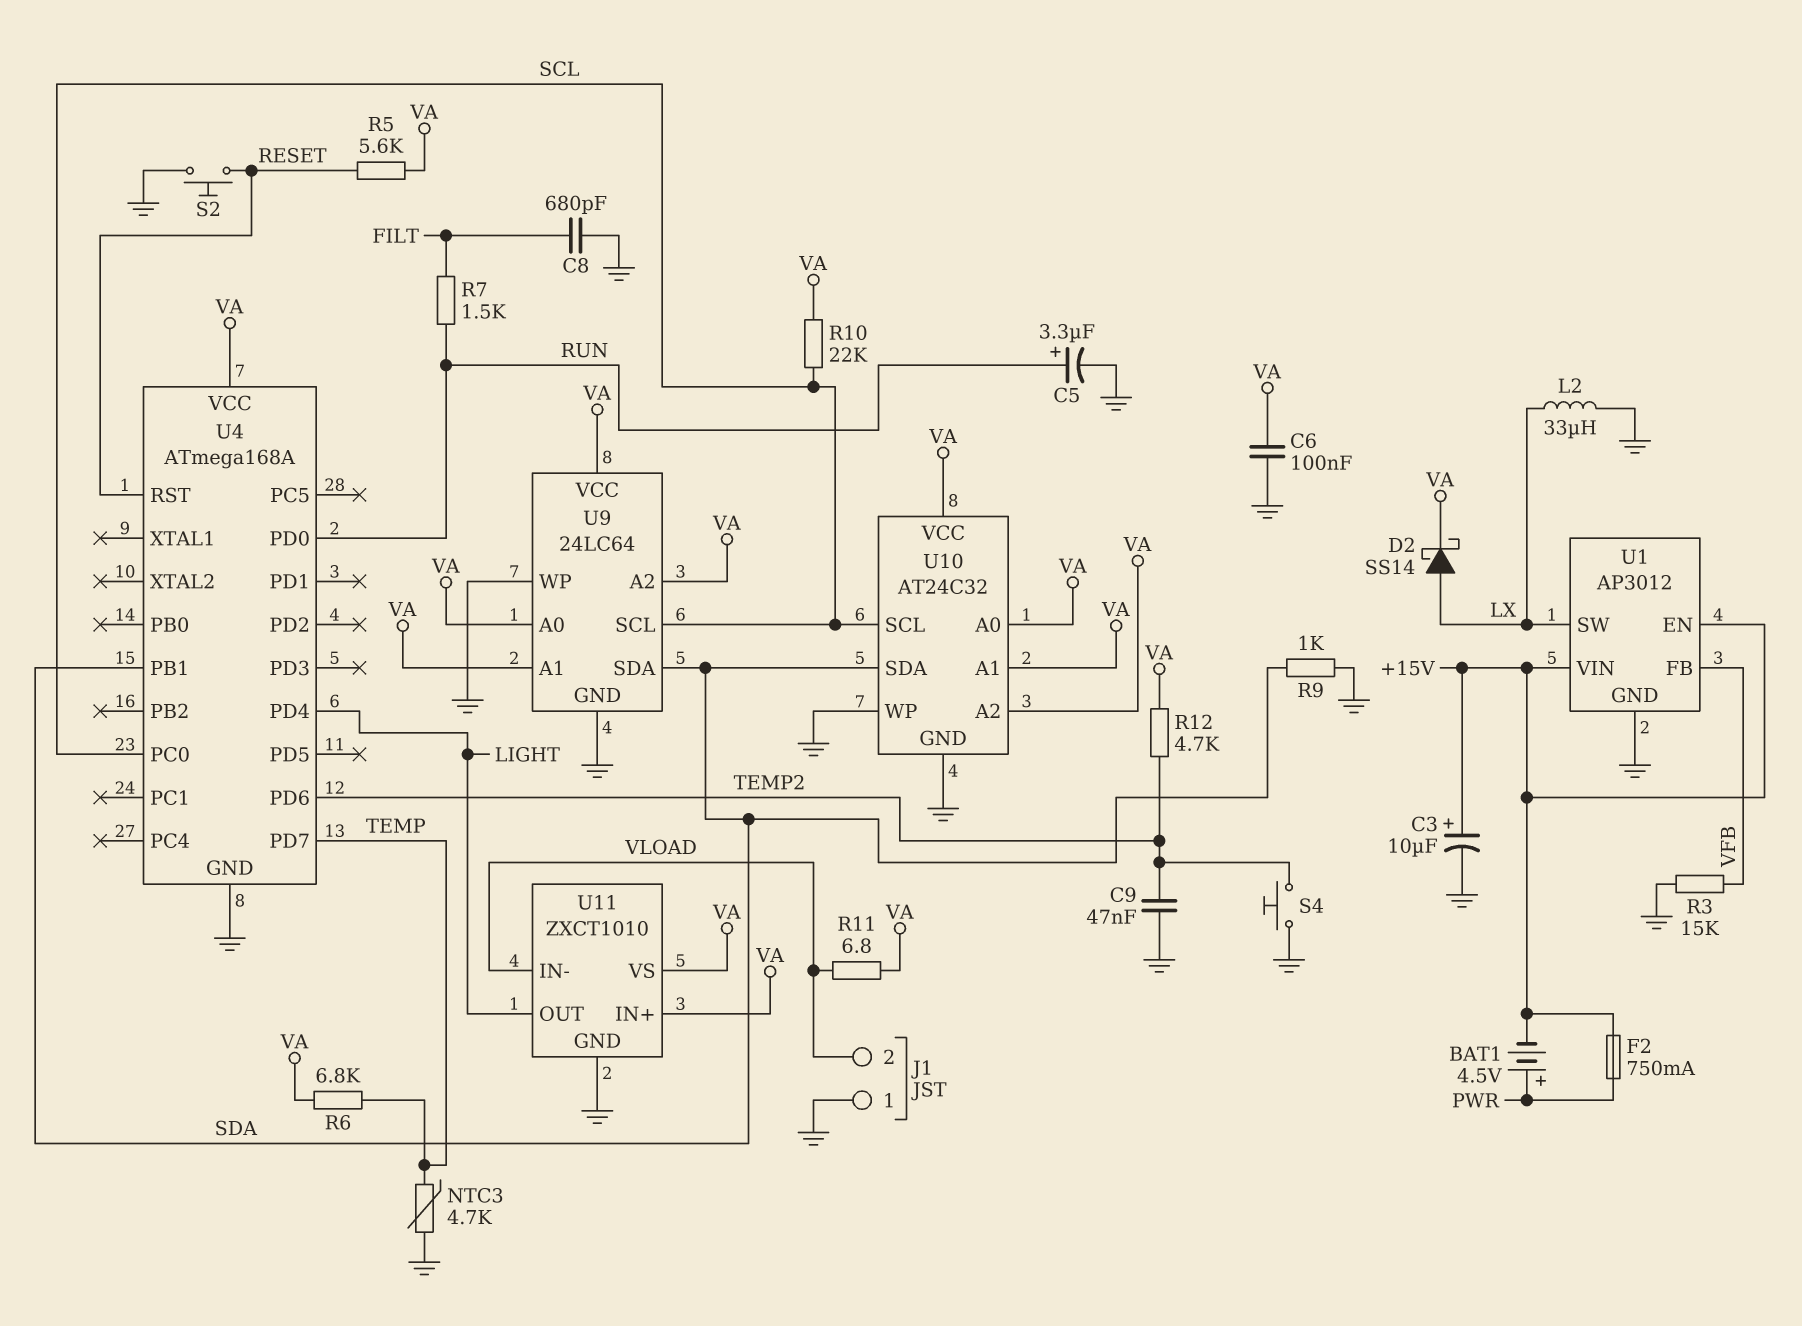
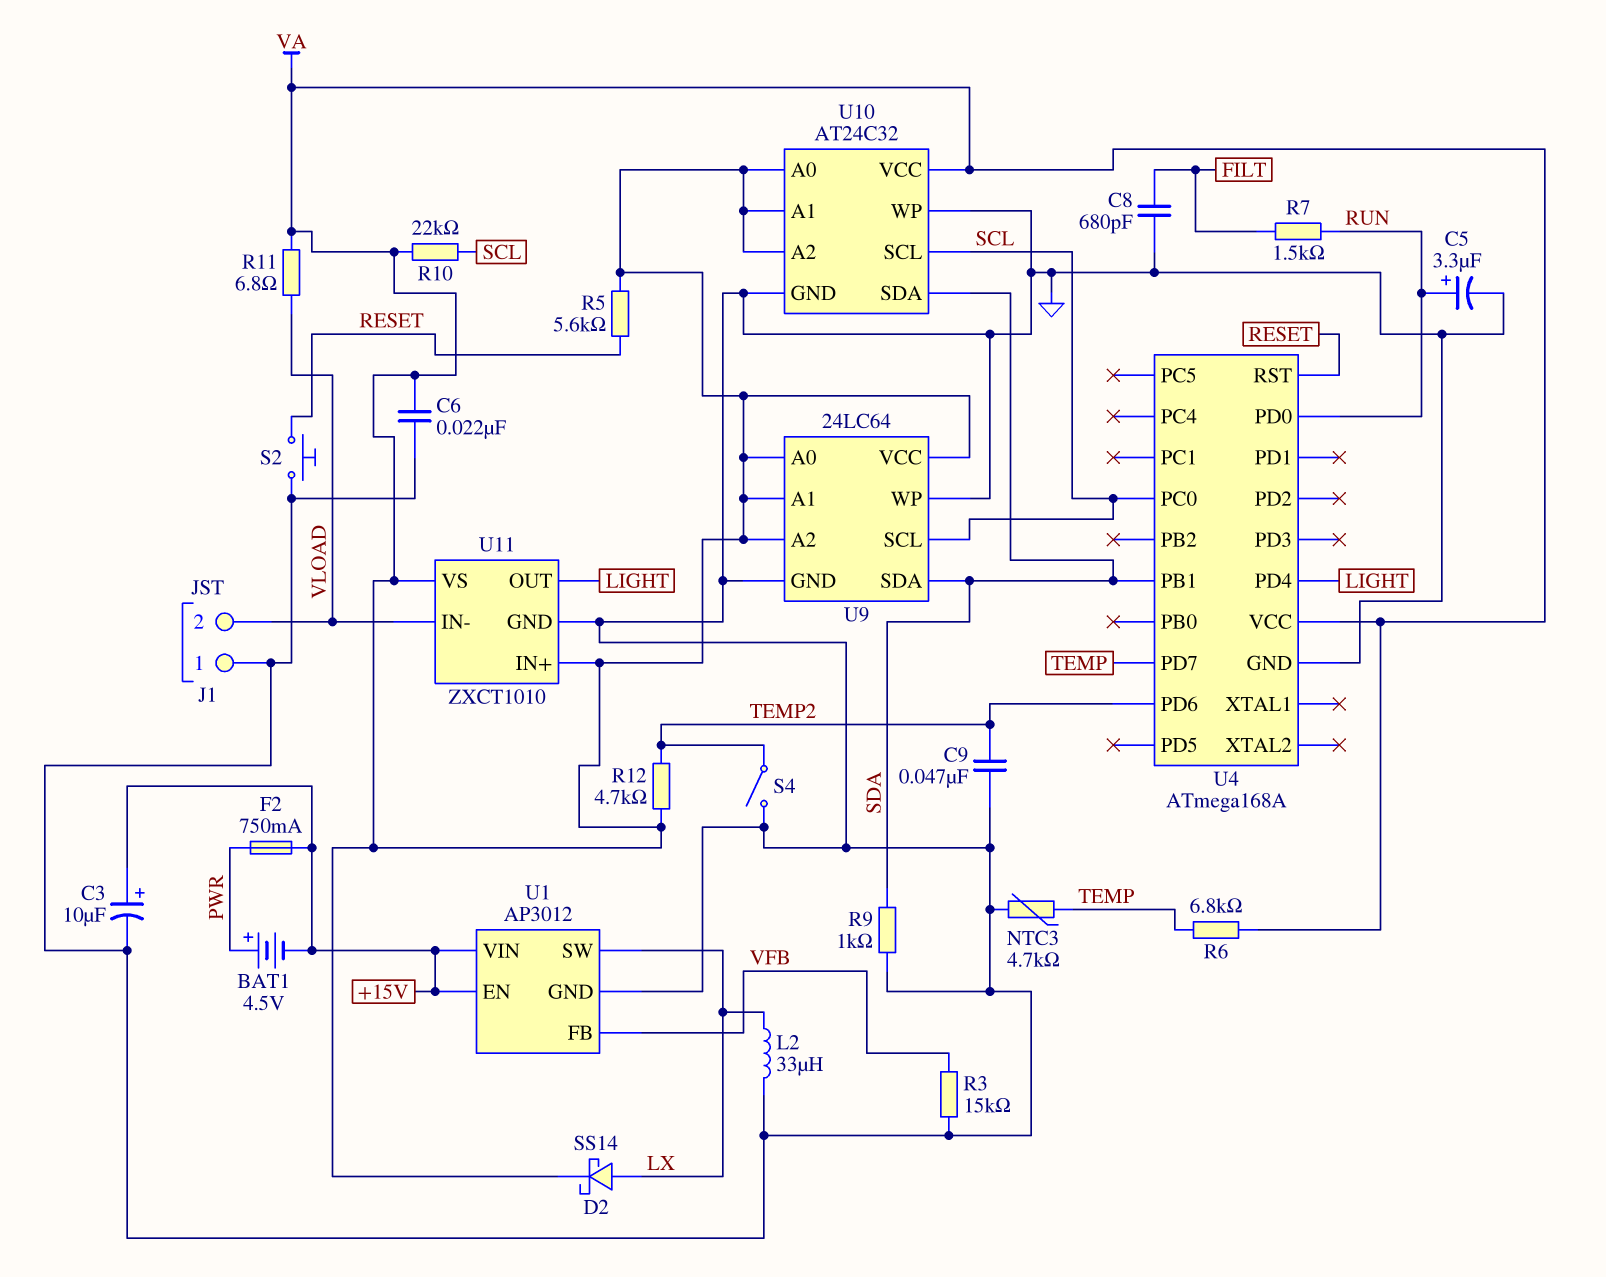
C6: 100nF (GND, VA) -> 22nF (GND, VA)
S4: button (GND, TEMP2) -> switch (GND, TEMP2)

